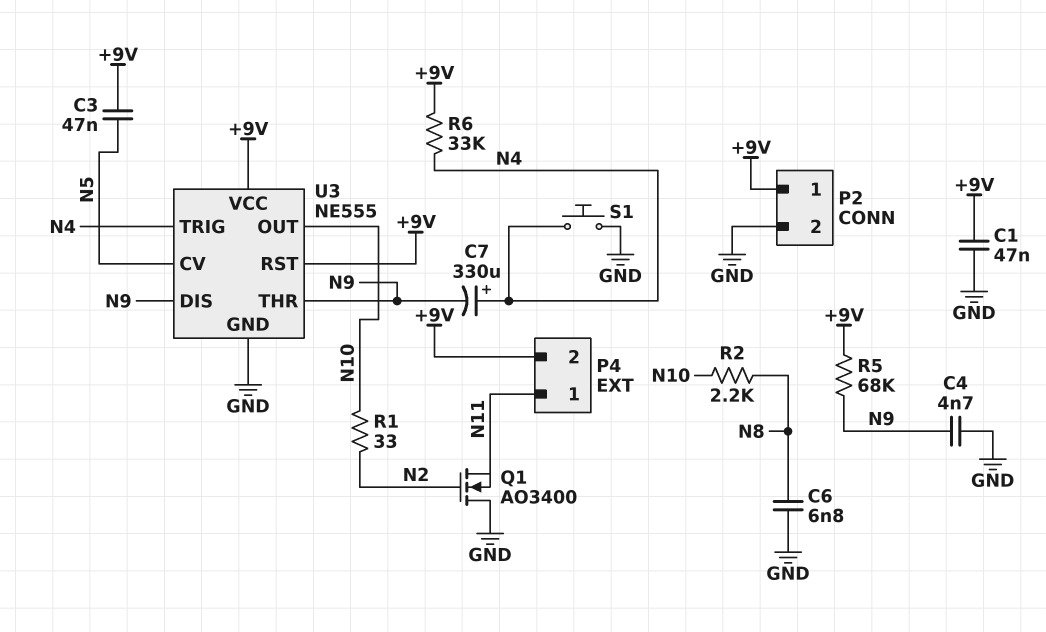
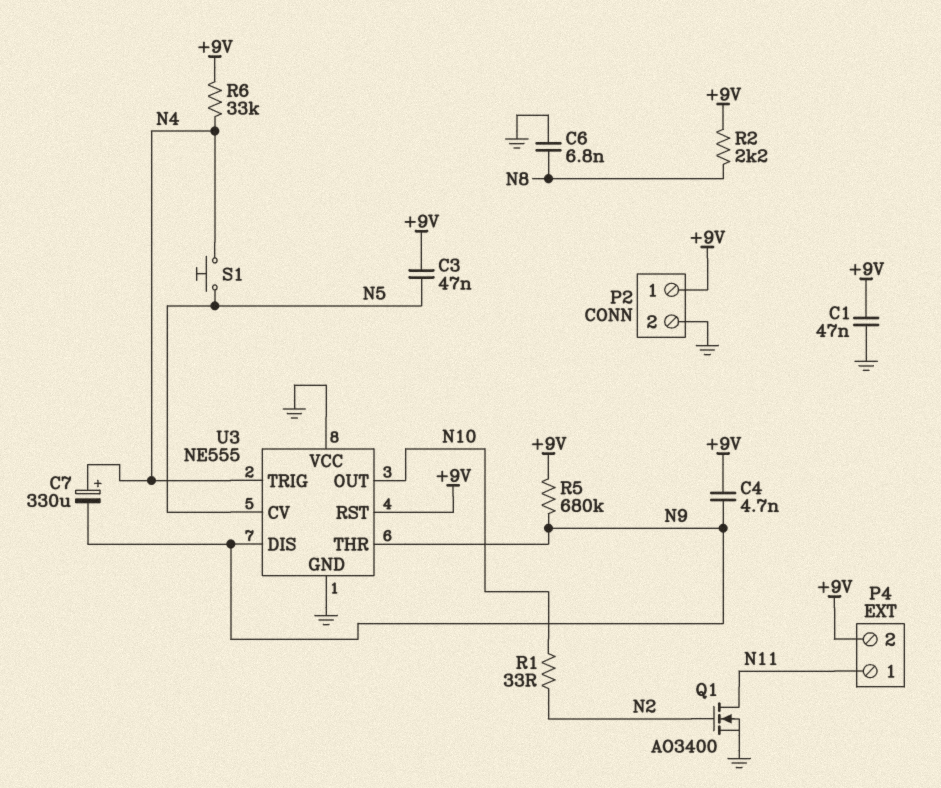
C4: 4.7nF (GND, N9) -> 4.7nF (+9V, N9)
Q1: NMOS AO3400 (G N2, D GND, S N11) -> NMOS AO3400 (G N2, D N11, S GND)
R2: 2.2k (N8, N10) -> 2.2k (+9V, N8)
R5: 68k (+9V, N9) -> 680k (+9V, N9)
S1: button (GND, N4) -> button (N4, N5)
U3 pin VCC: +9V -> GND

